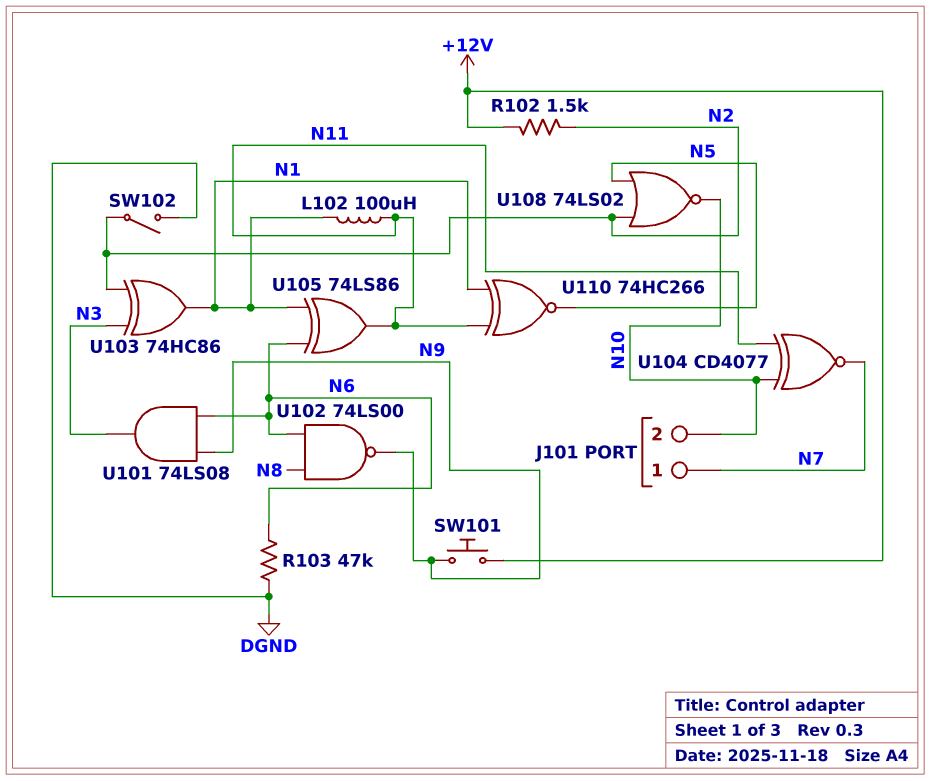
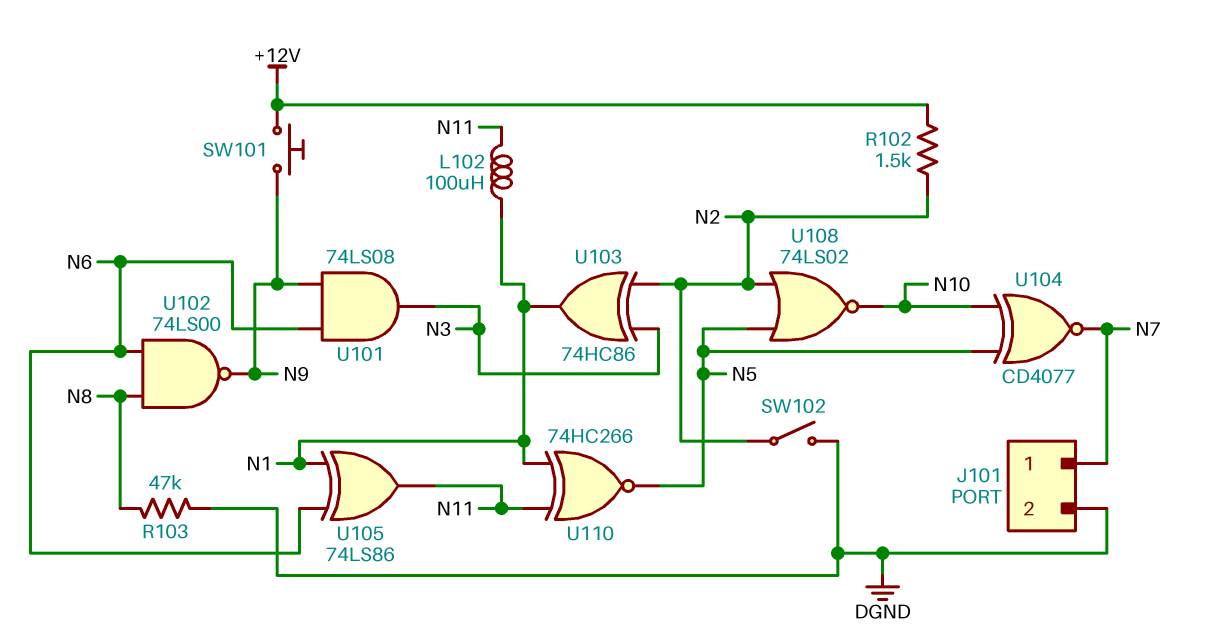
J101 pin 2: N10 -> DGND
R103: 47k (DGND, N6) -> 47k (DGND, N8)
U104: XNOR CD4077 (in N10, in N11, out N7) -> XNOR CD4077 (in N5, in N10, out N7)

